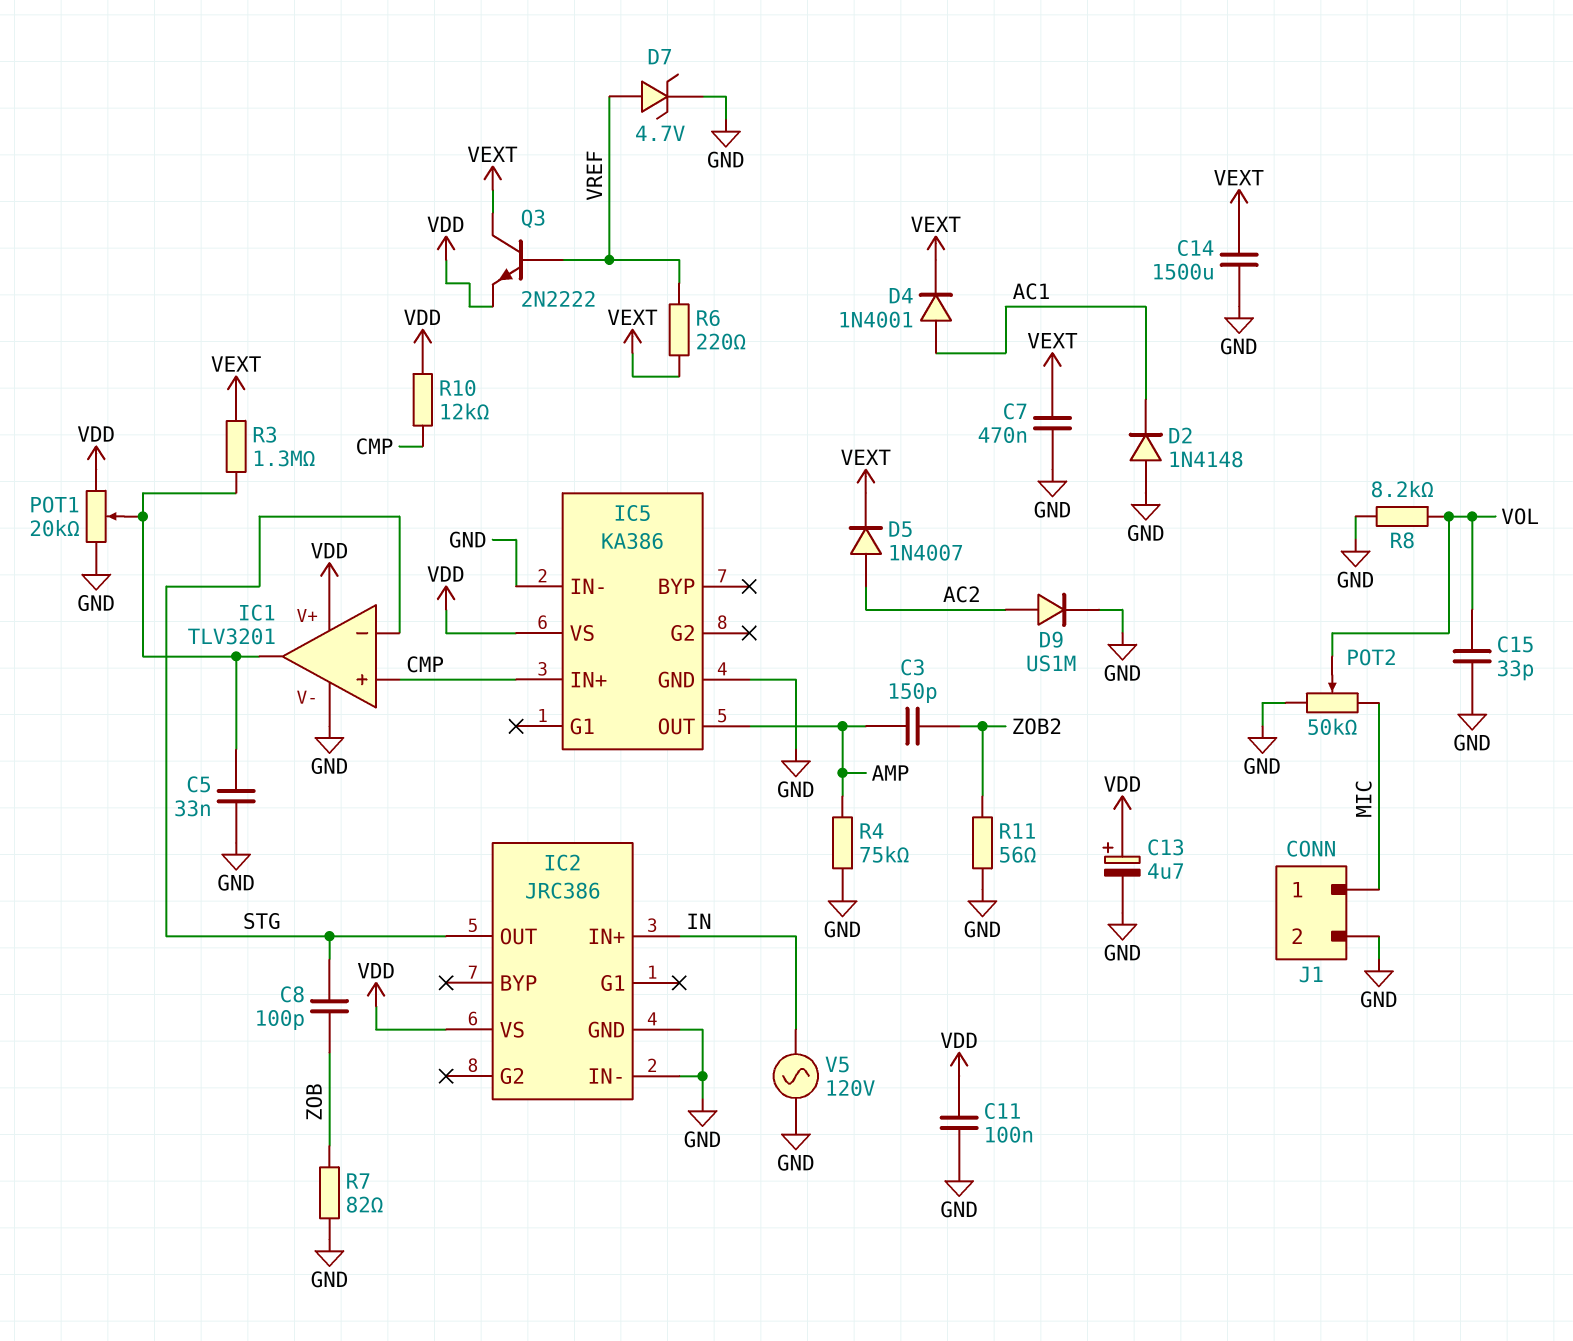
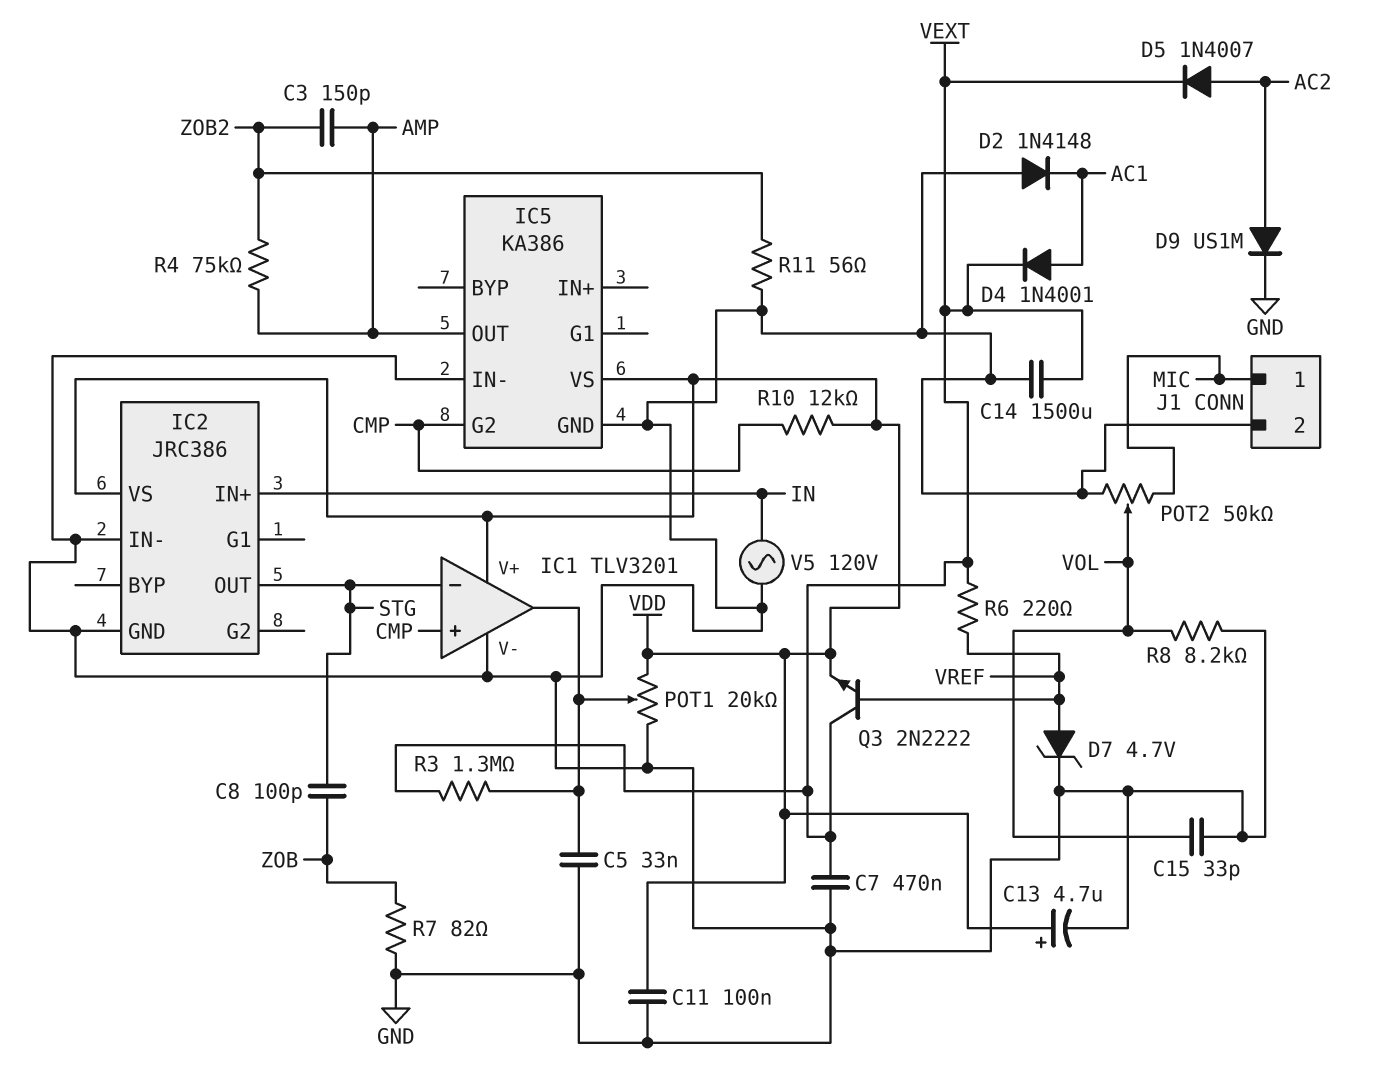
IC5 pin G2: none -> CMP
IC5 pin IN+: CMP -> none
R4: 75k (AMP, GND) -> 75k (AMP, ZOB2)

